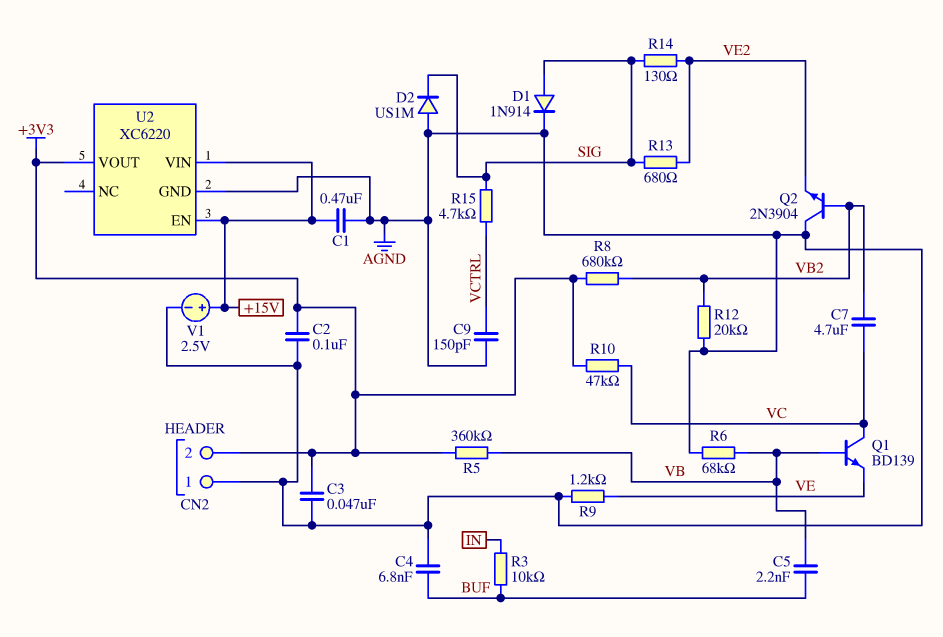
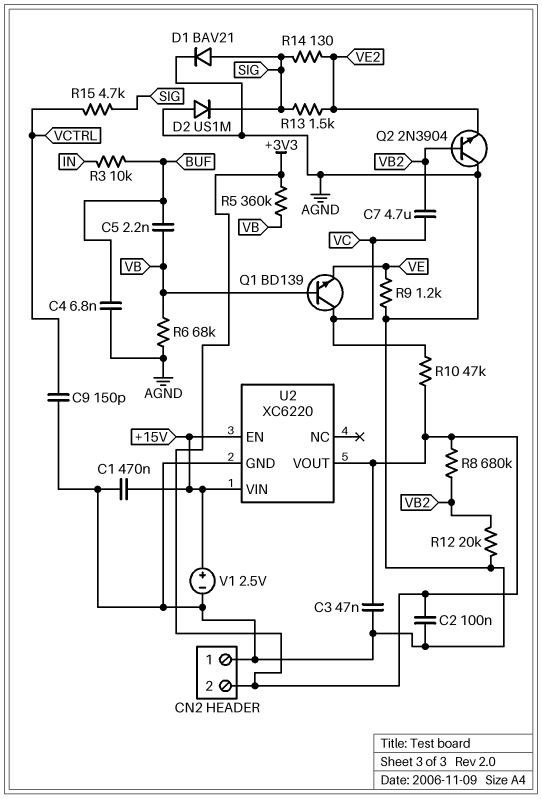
D1: diode 1N914 (A SIG, K AGND) -> diode BAV21 (A SIG, K AGND)
R13: 680 (SIG, VE2) -> 1.5k (SIG, VE2)

